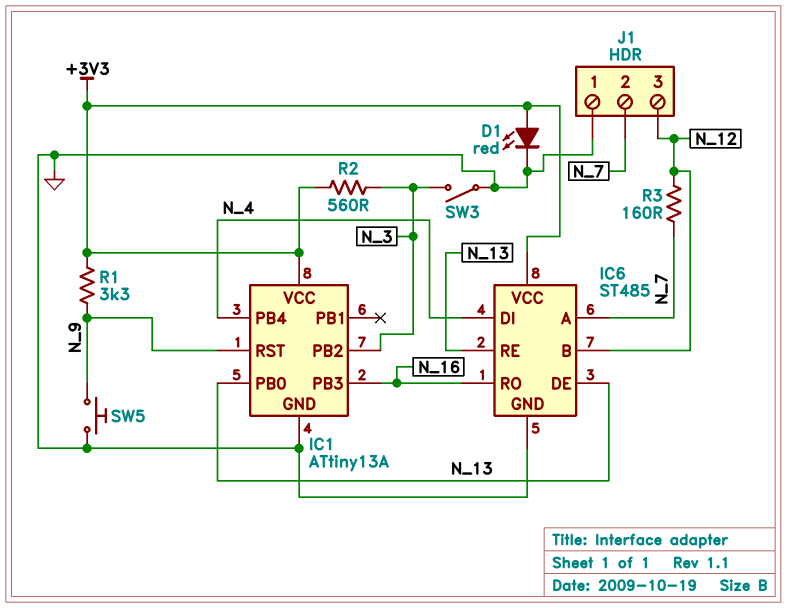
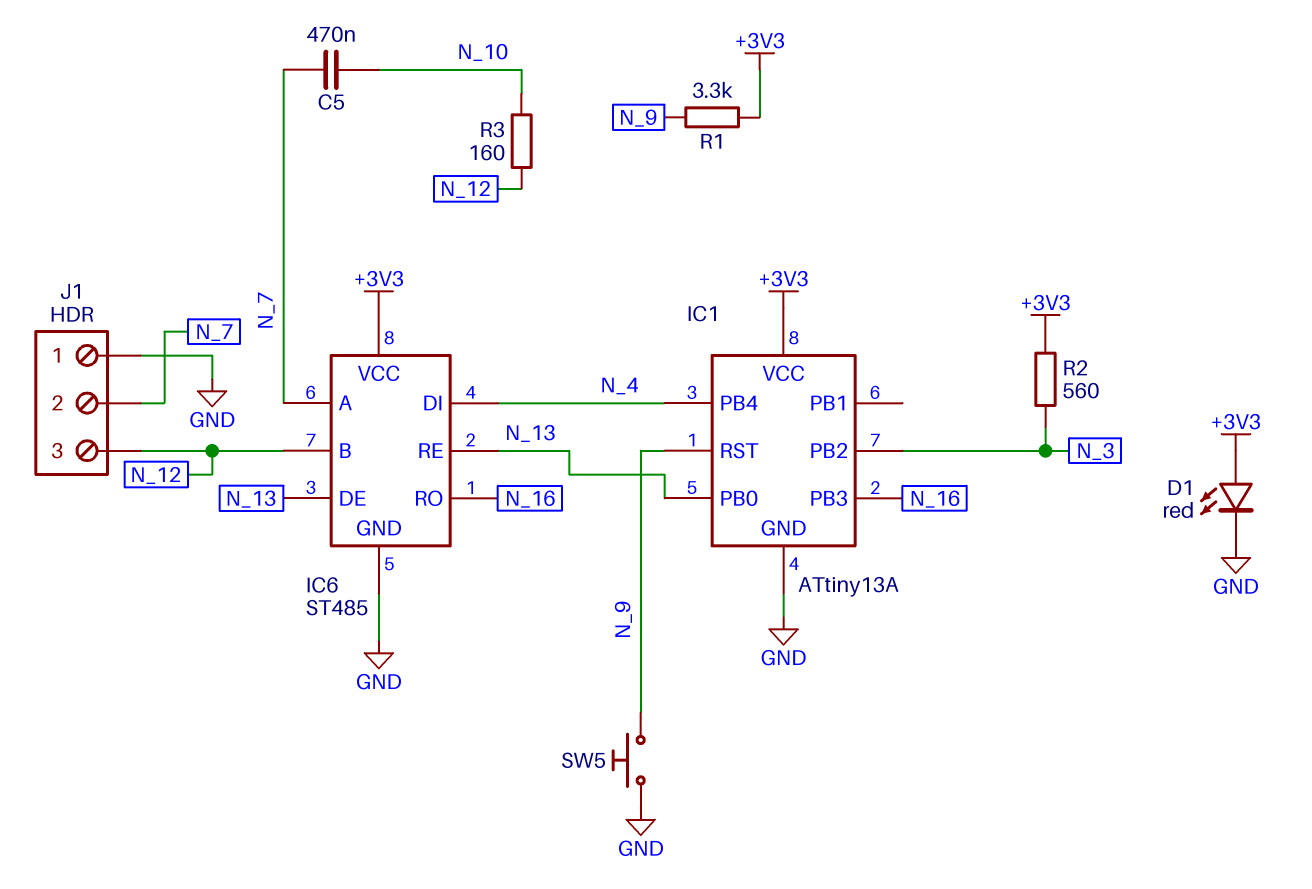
C5: none -> 470nF (N_7, N_10)
R3: 160 (N_7, N_12) -> 160 (N_10, N_12)
SW3: switch (GND, N_3) -> none

